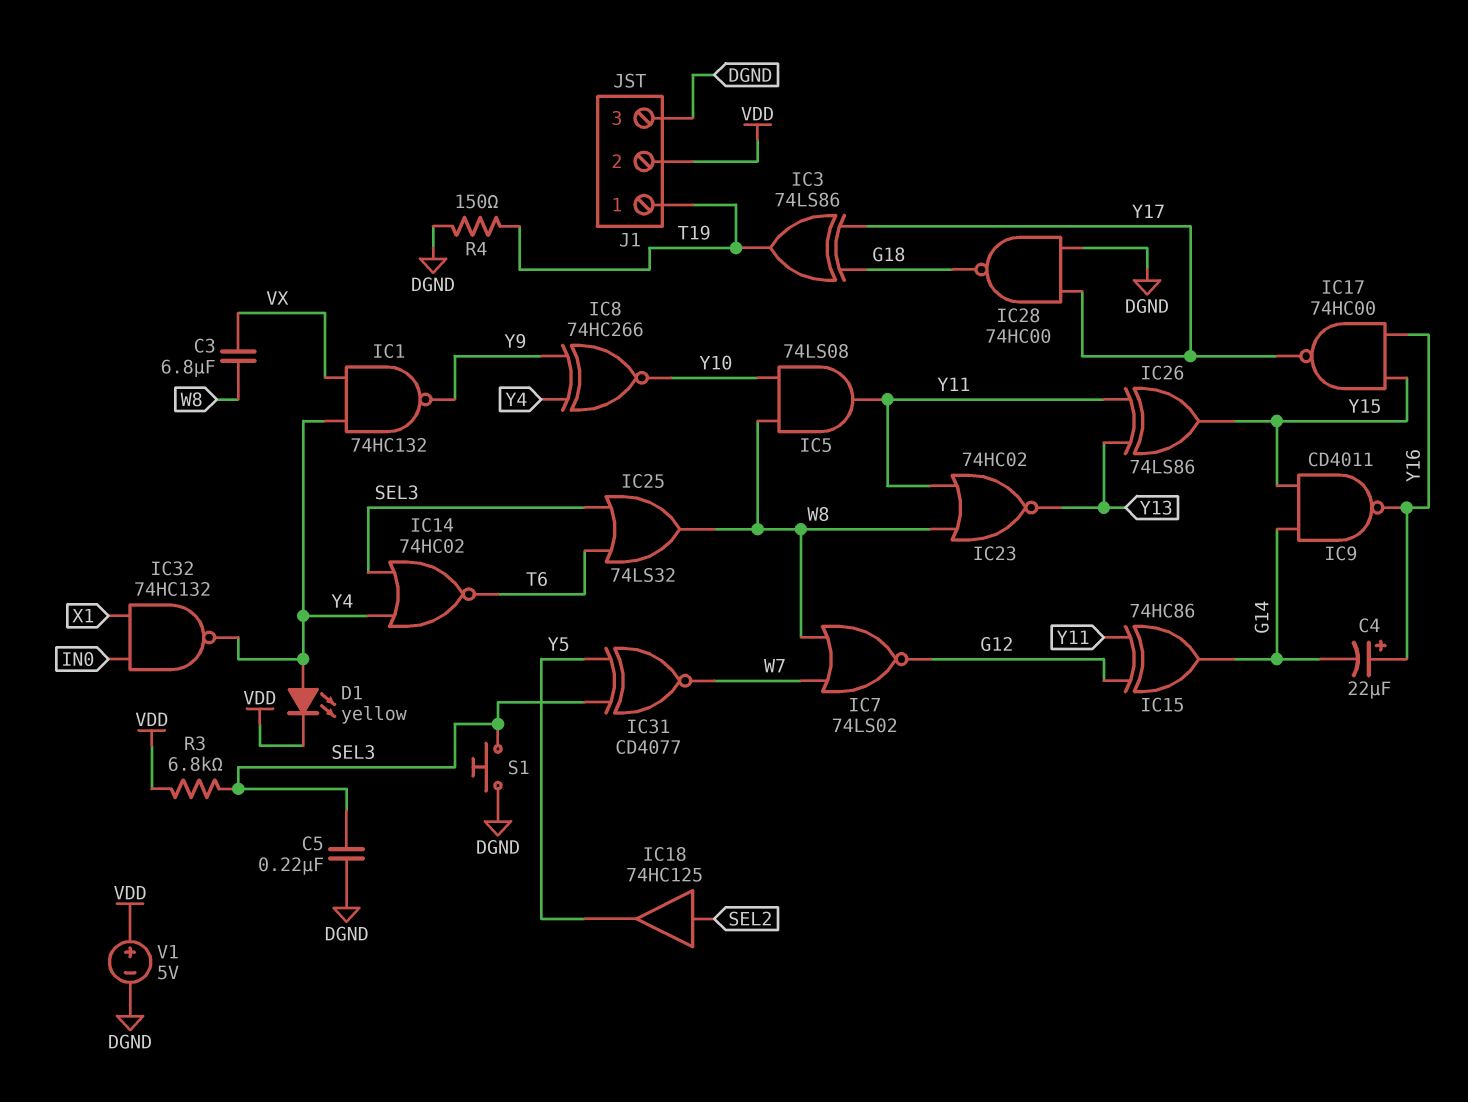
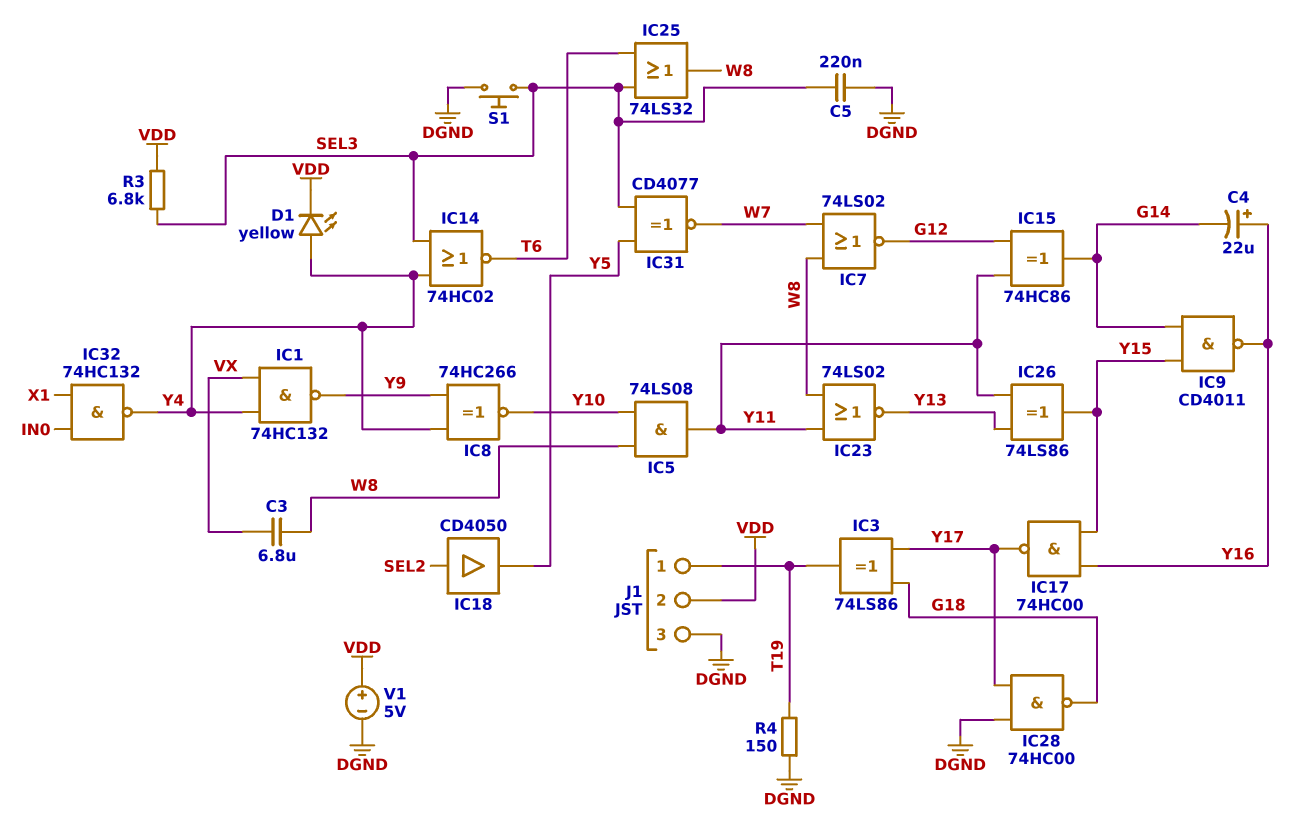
IC18: buffer 74HC125 (in SEL2, out Y5) -> buffer CD4050 (in SEL2, out Y5)
IC23: NOR 74HC02 (in W8, in Y11, out Y13) -> NOR 74LS02 (in W8, in Y11, out Y13)

